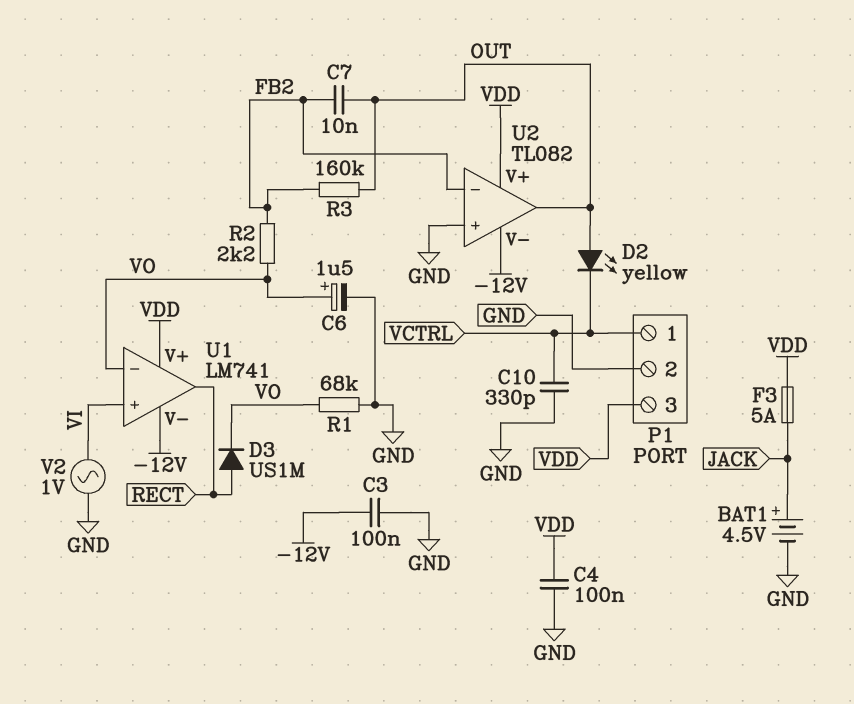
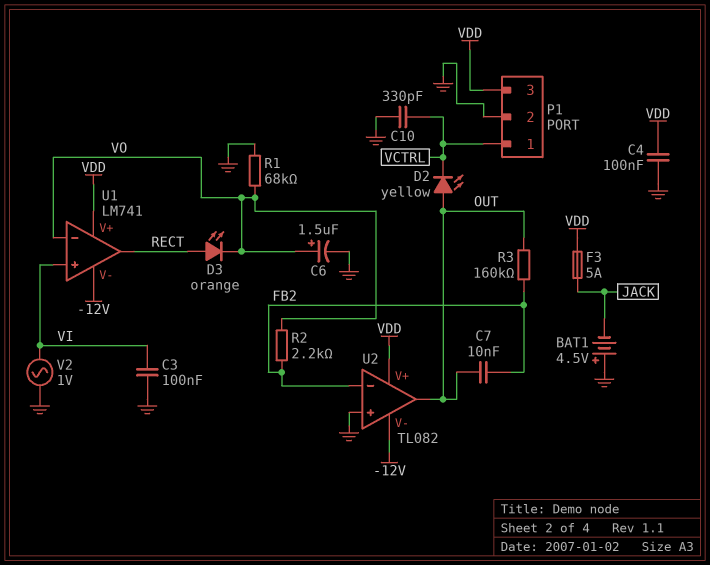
BAT1: 4.5V (plus JACK, minus GND) -> 4.5V (plus GND, minus JACK)
C3: 100nF (-12V, GND) -> 100nF (GND, VI)
D3: diode US1M (A RECT, K VO) -> LED orange (A RECT, K VO)

